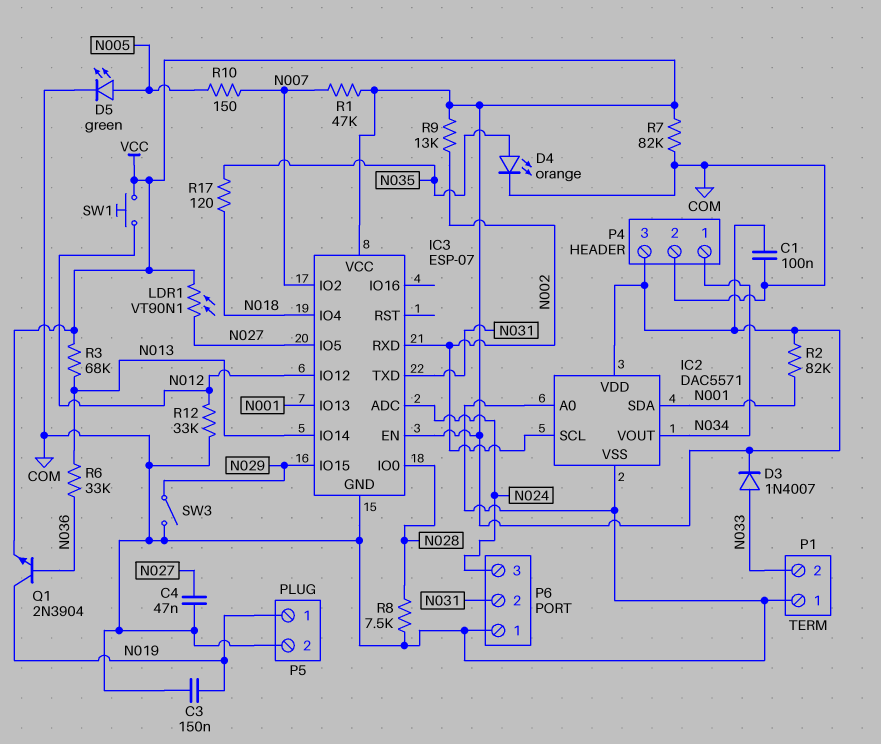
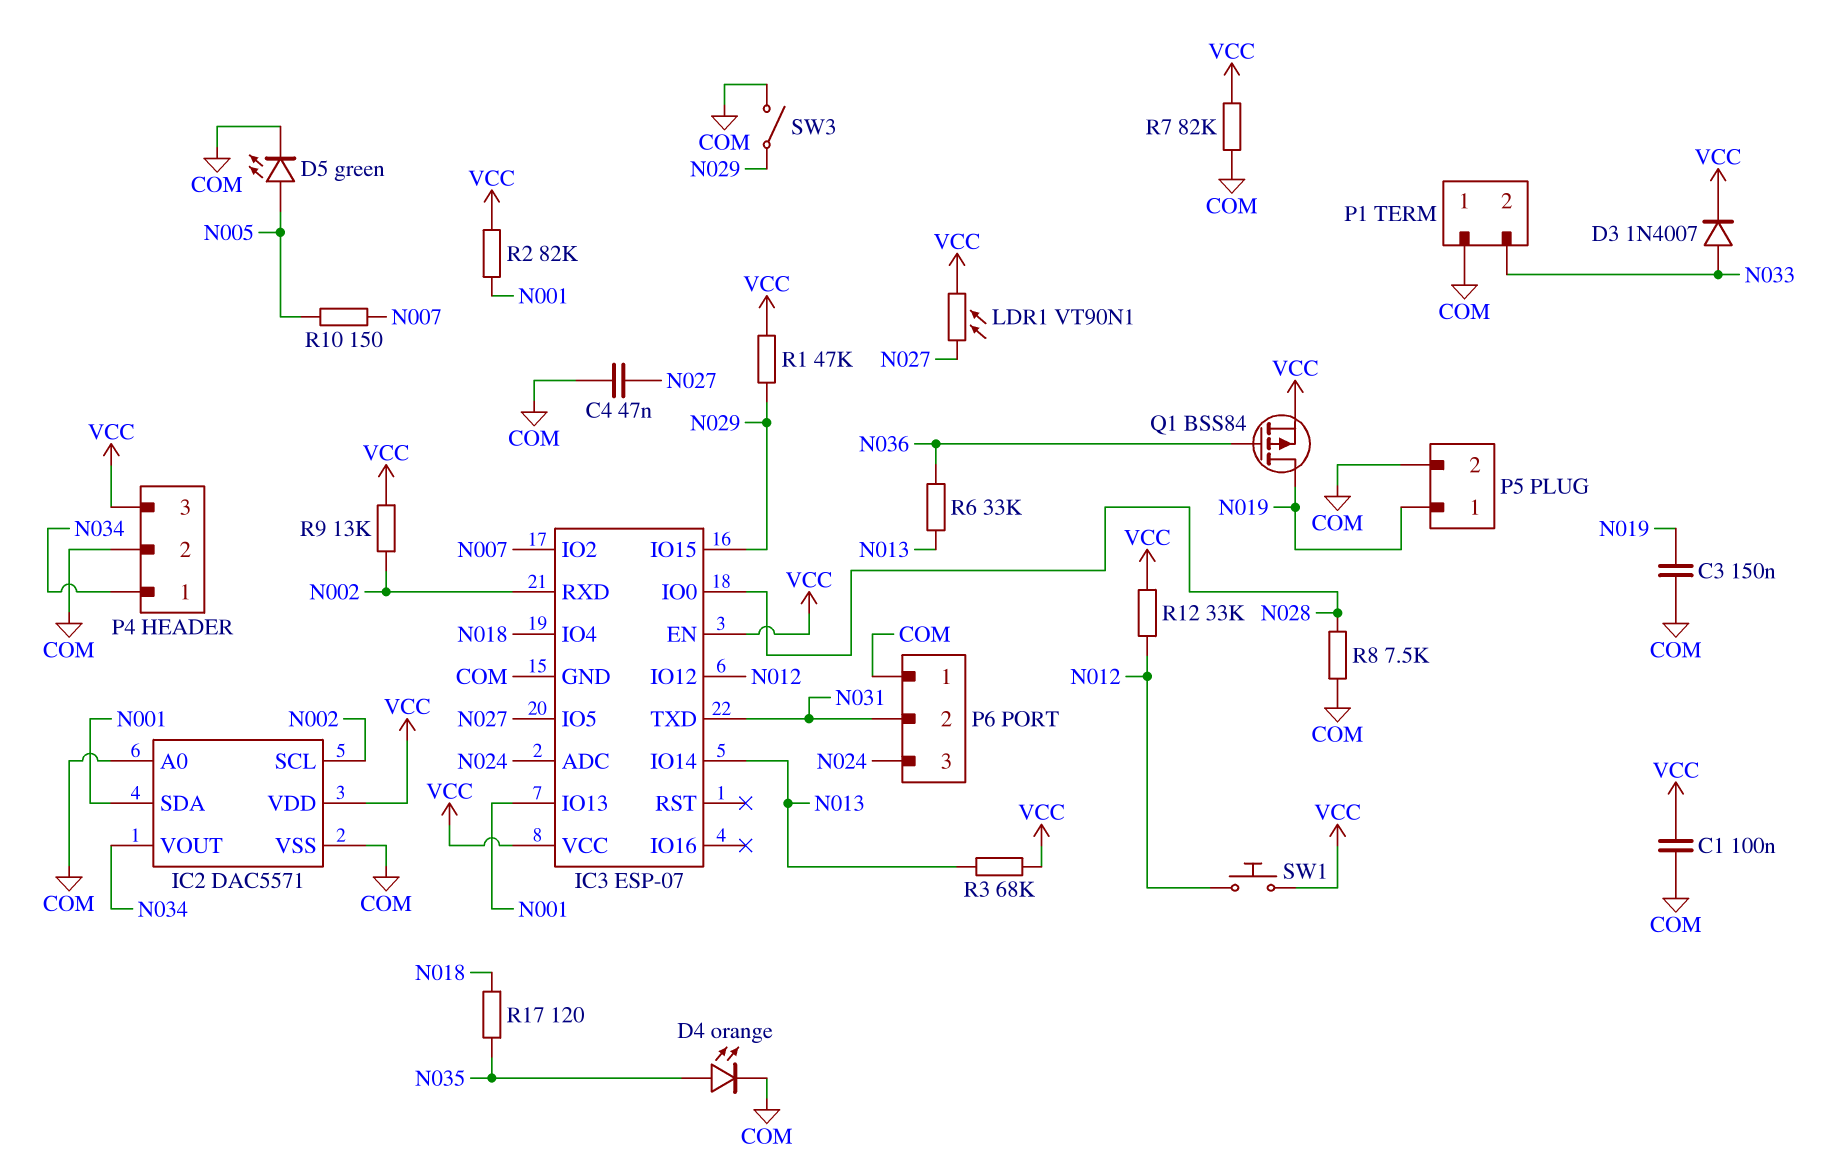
Q1: NPN 2N3904 (B N036, C N019, E VCC) -> PMOS BSS84 (G N036, D N019, S VCC)
R1: 47k (N007, VCC) -> 47k (N029, VCC)
R12: 33k (COM, N012) -> 33k (N012, VCC)

